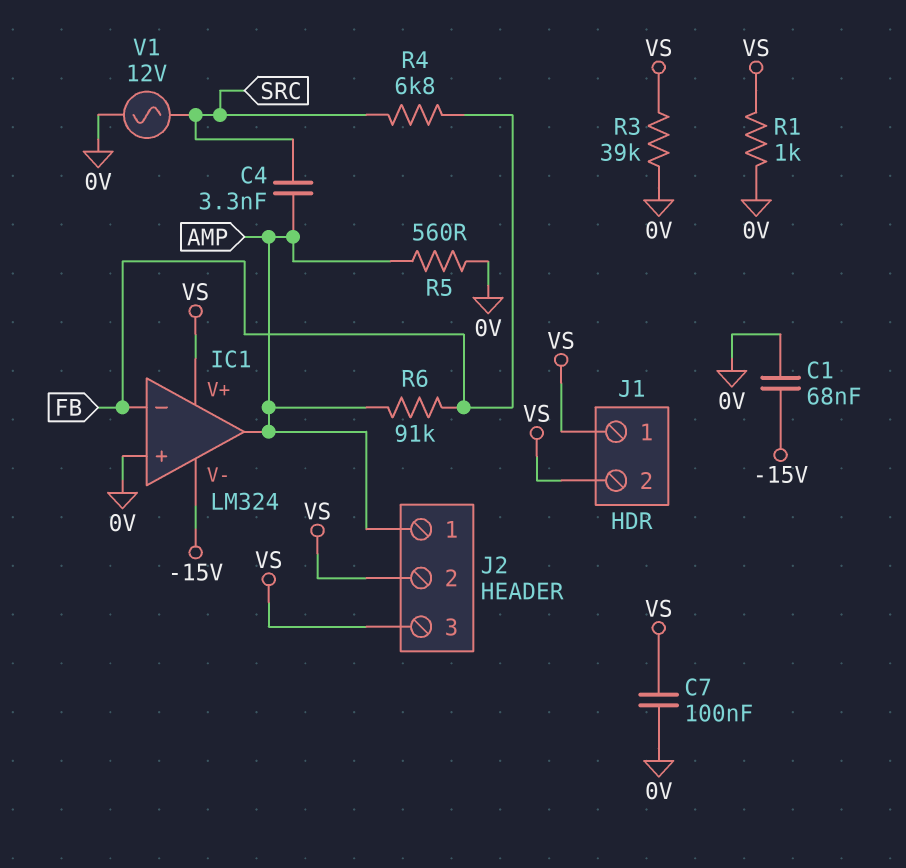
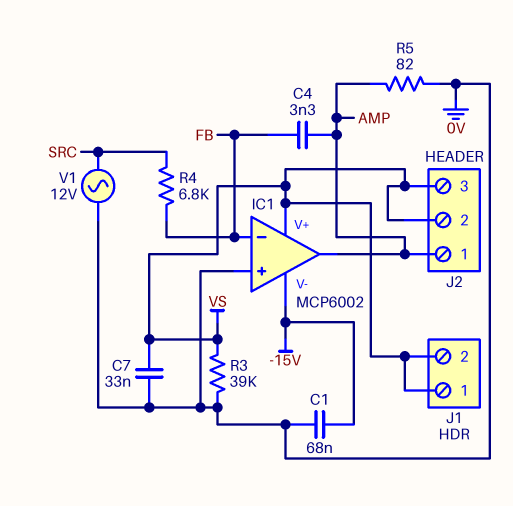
C4: 3.3nF (AMP, SRC) -> 3.3nF (AMP, FB)
C7: 100nF (0V, VS) -> 33nF (0V, VS)
IC1: LM324 -> MCP6002
R1: 1k (0V, VS) -> none
R5: 560 (0V, AMP) -> 82 (0V, AMP)
R6: 91k (AMP, FB) -> none

